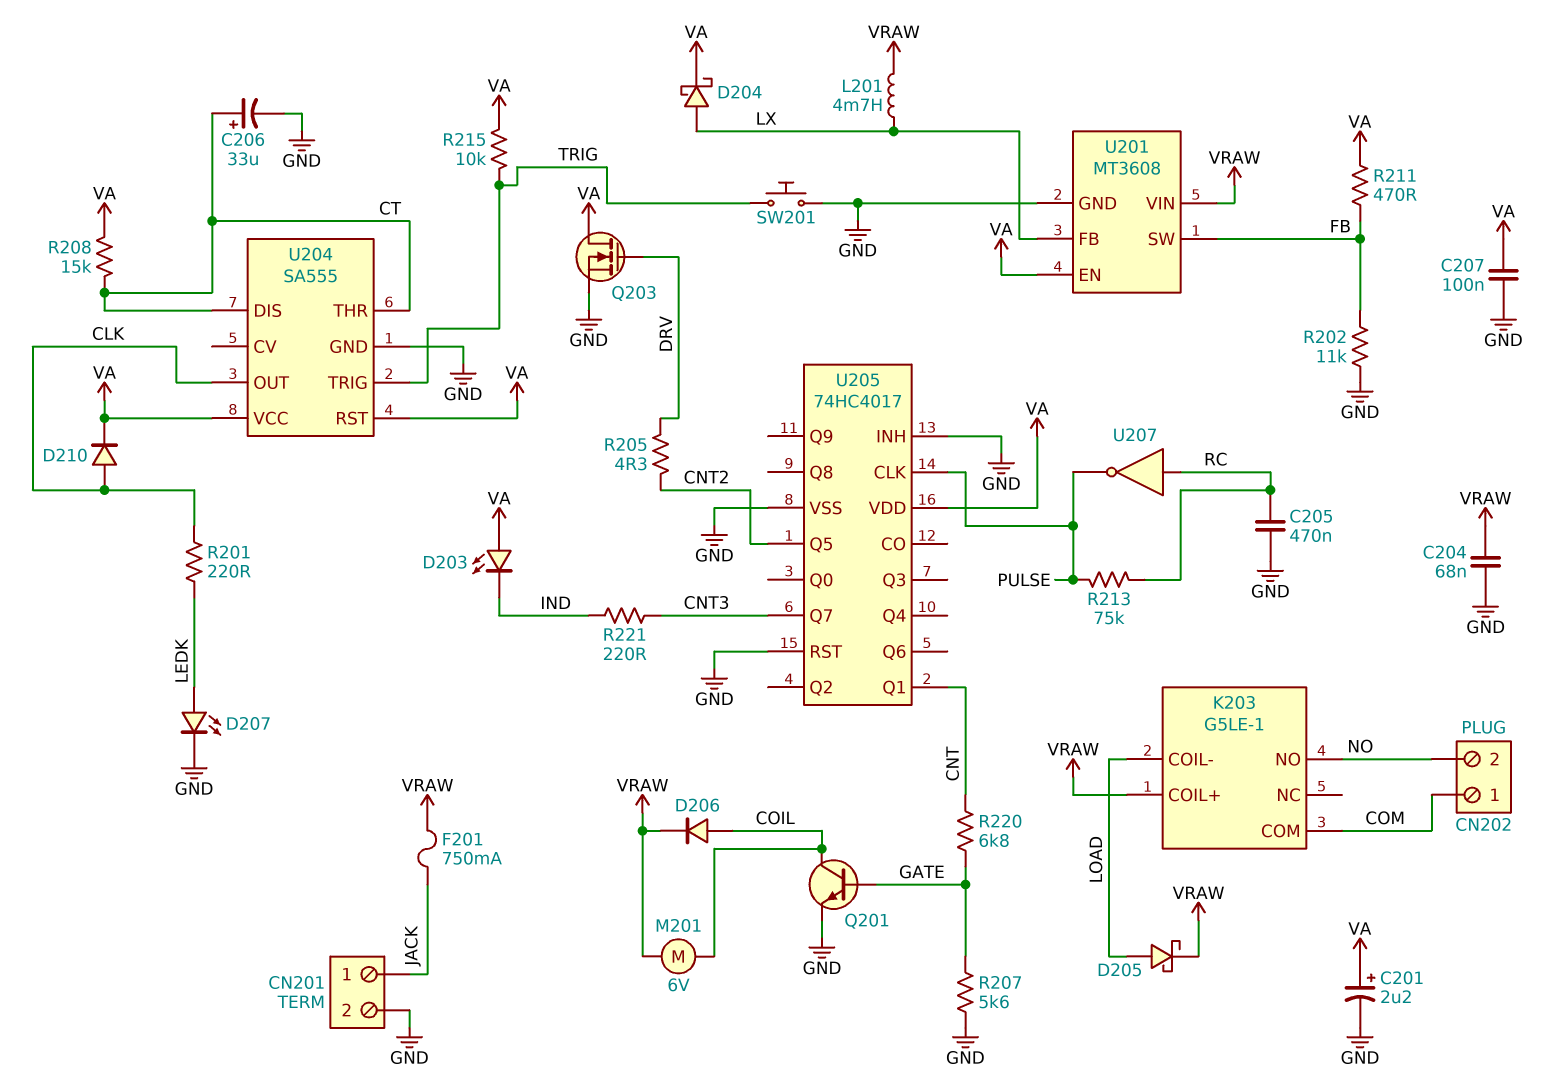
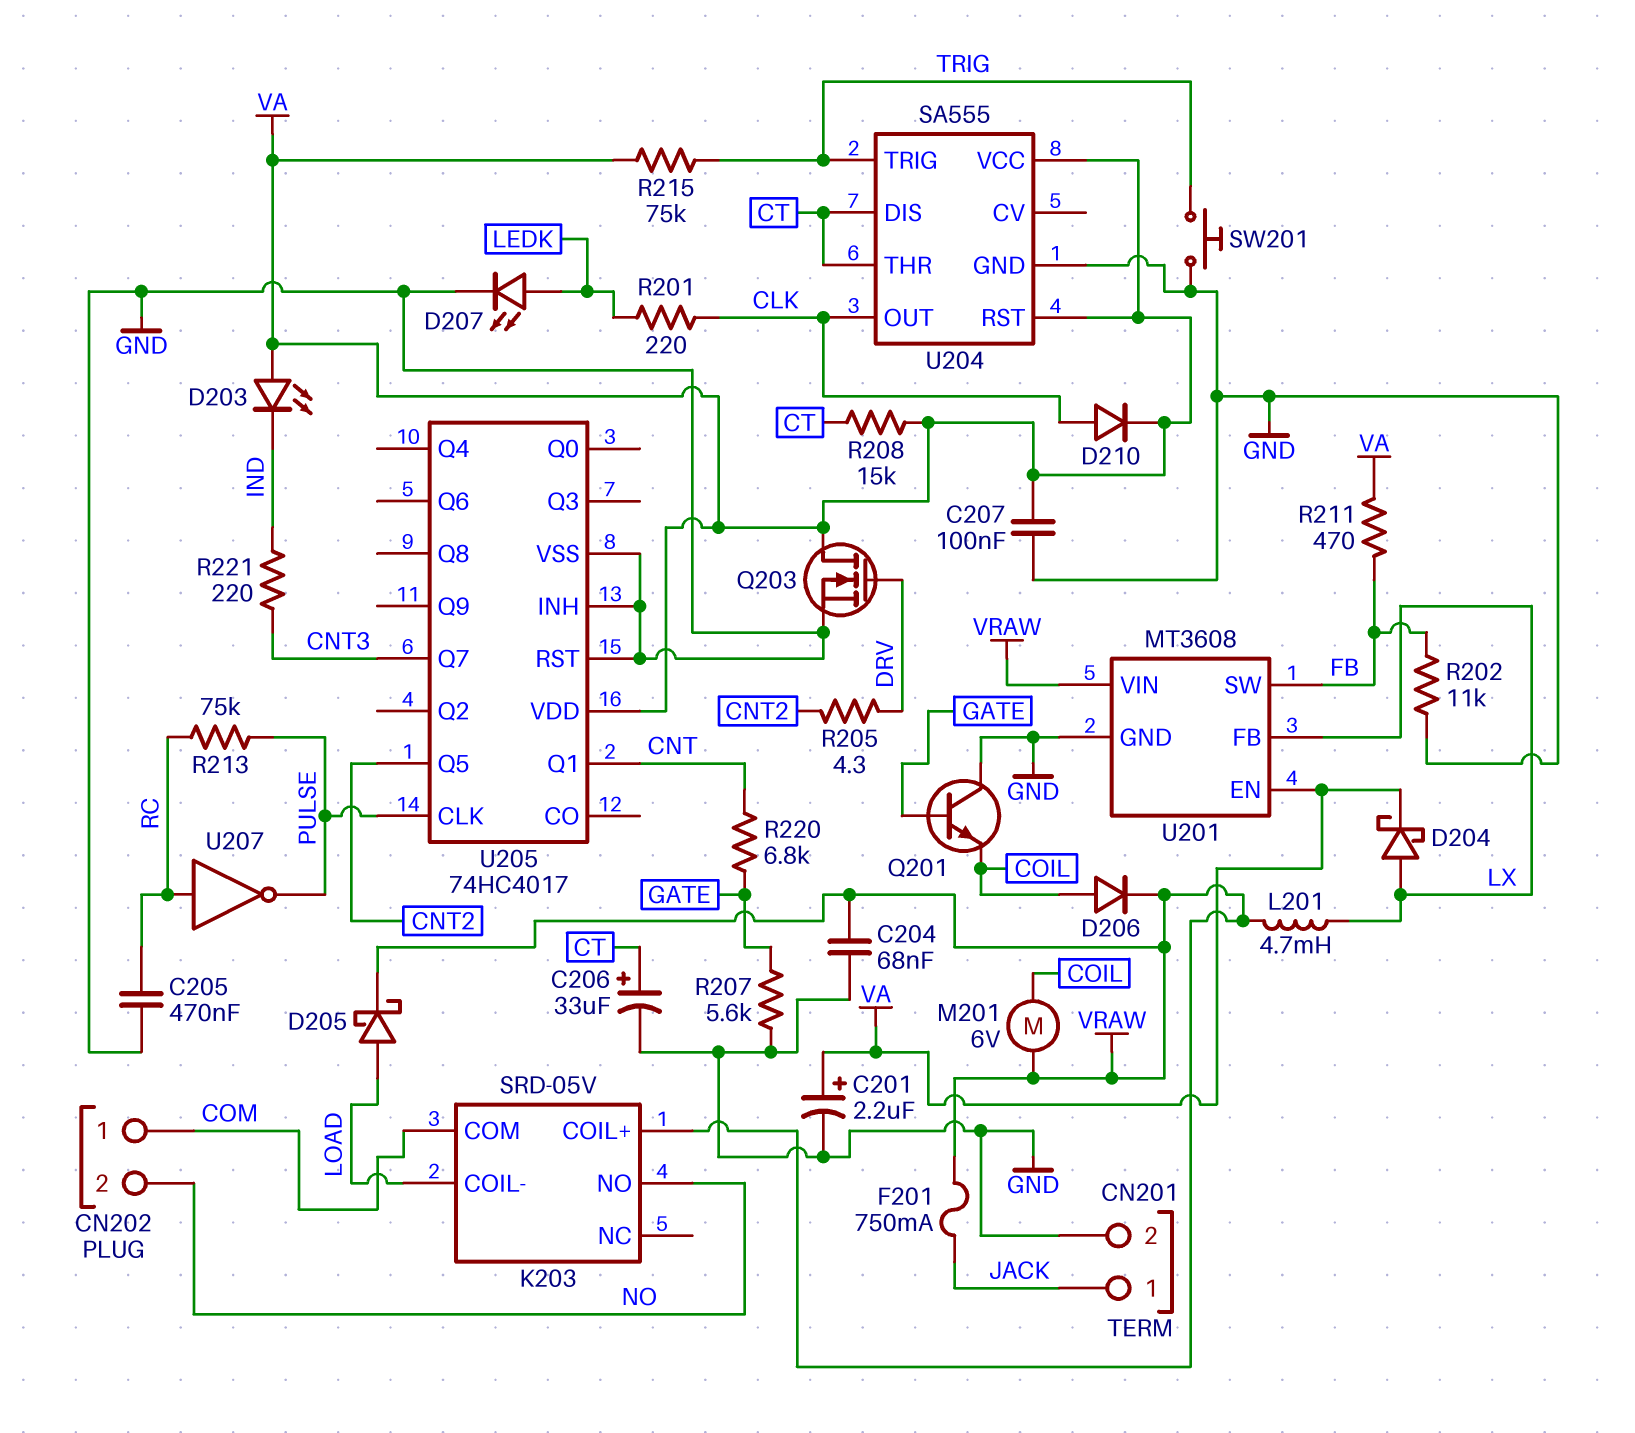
K203: G5LE-1 -> SRD-05V
Q201: NPN (B GATE, C COIL, E GND) -> NPN (B GATE, C GND, E COIL)
R215: 10k (TRIG, VA) -> 75k (TRIG, VA)

